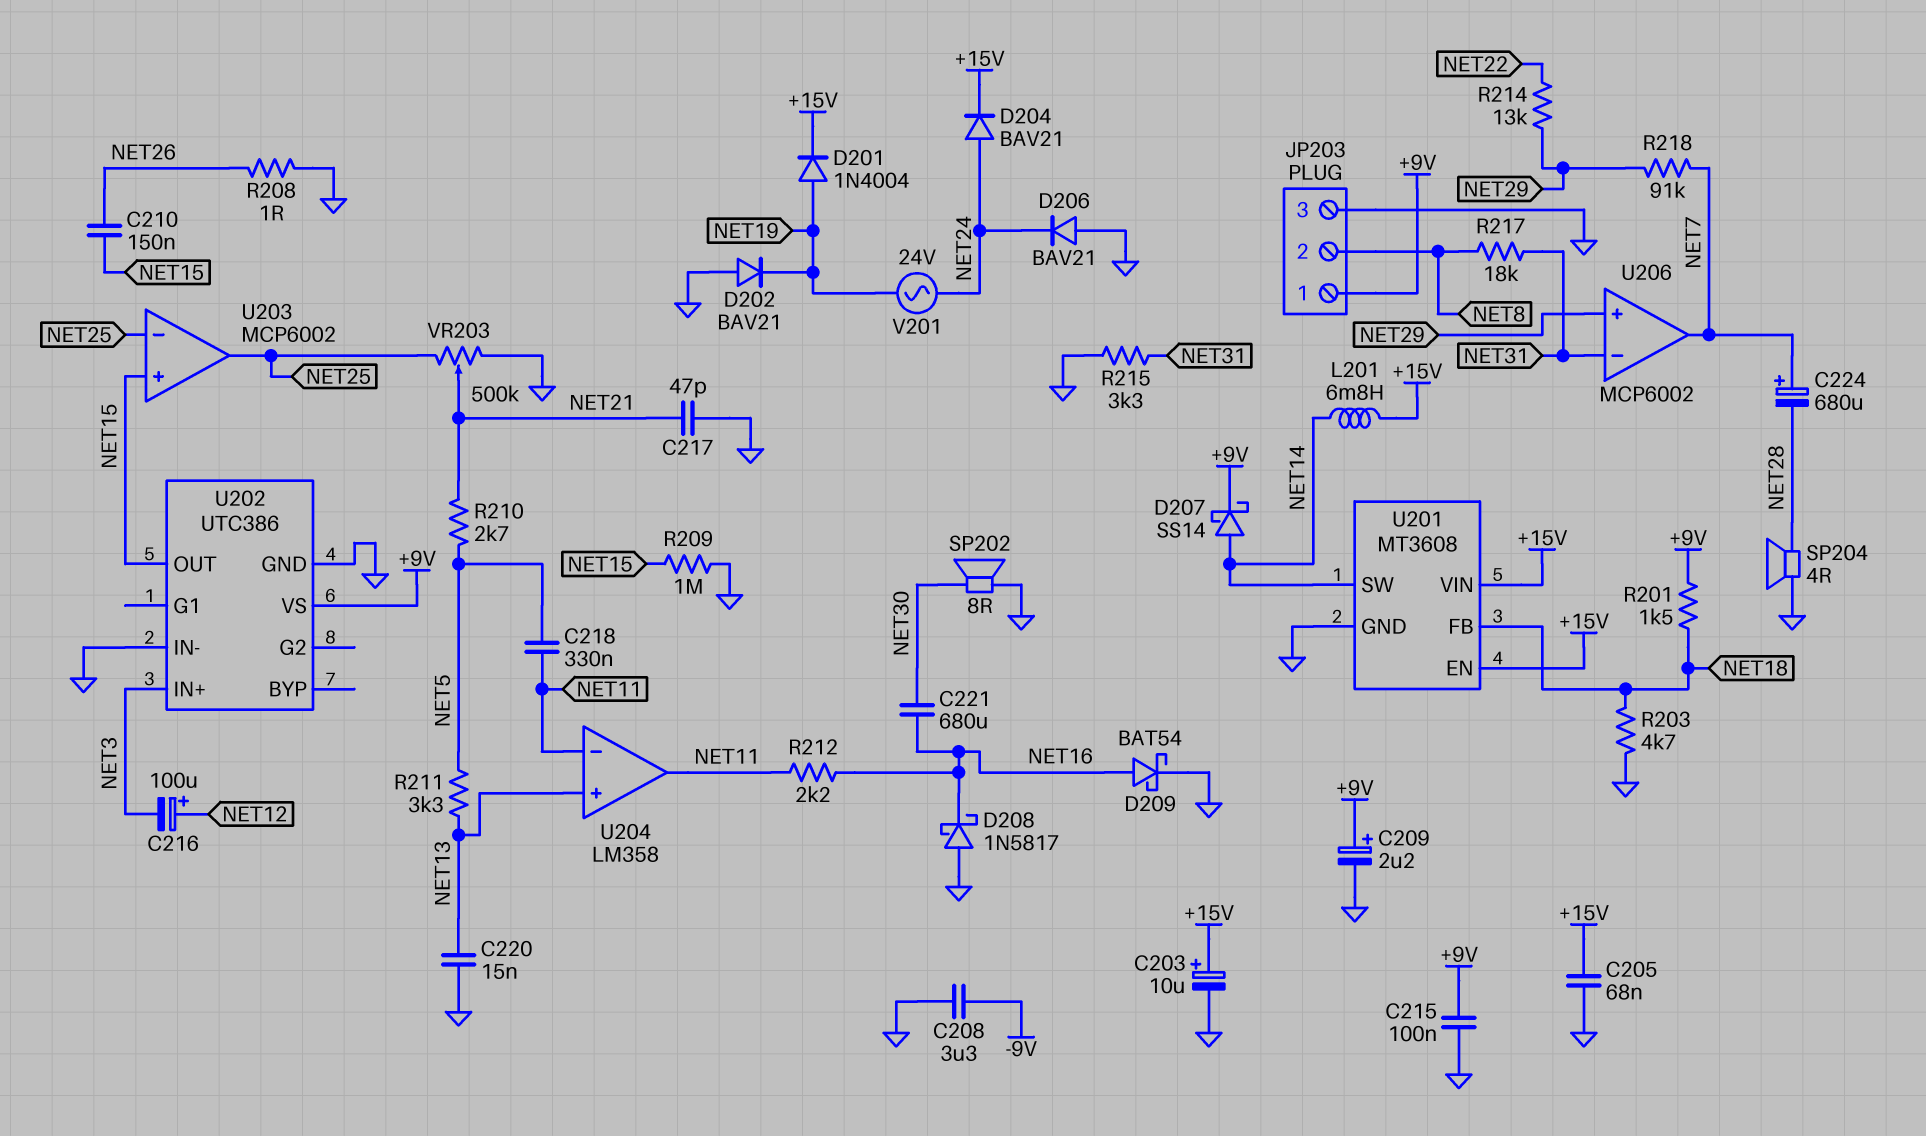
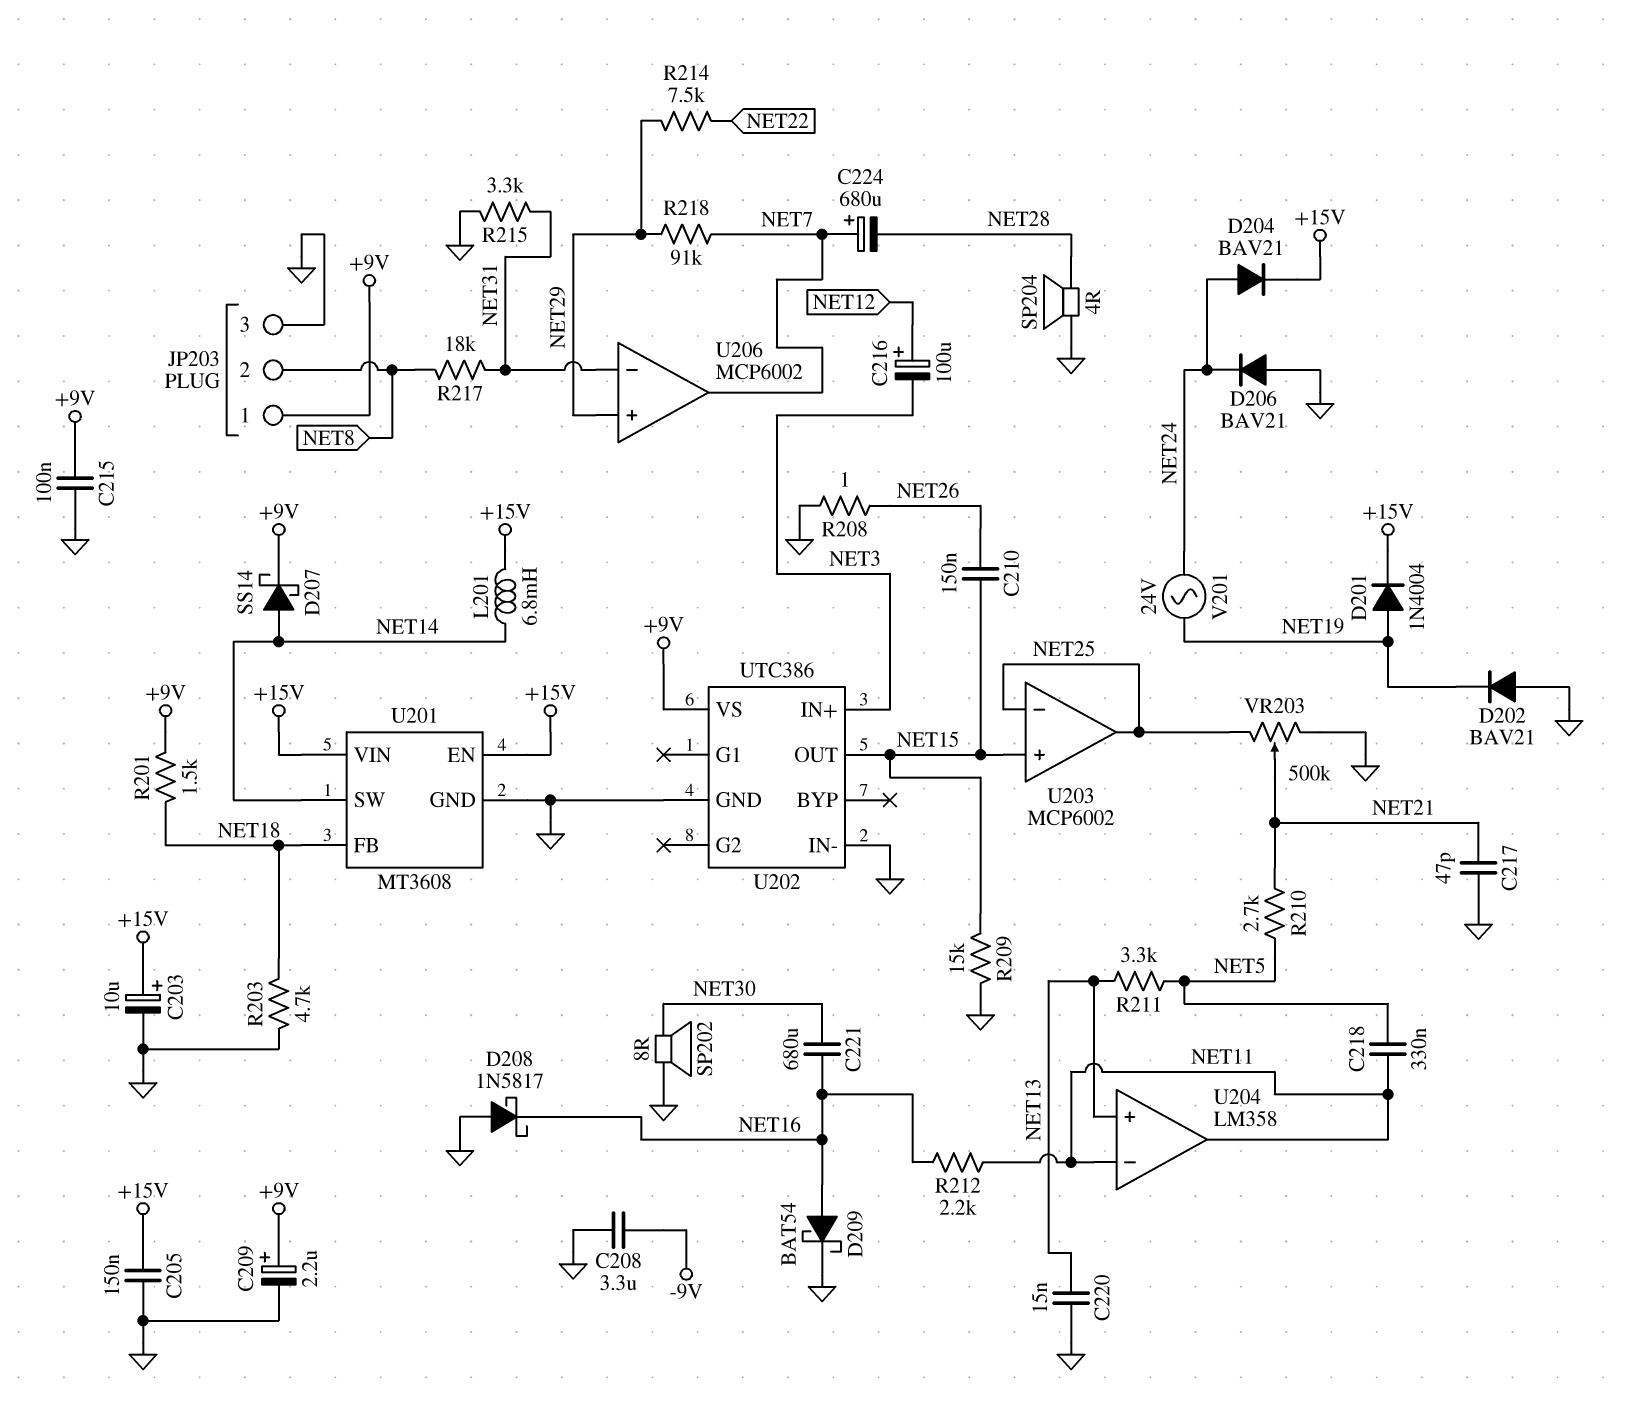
C205: 68nF (+15V, GND) -> 150nF (+15V, GND)
R209: 1M (GND, NET15) -> 15k (GND, NET15)
R214: 13k (NET22, NET29) -> 7.5k (NET22, NET29)

